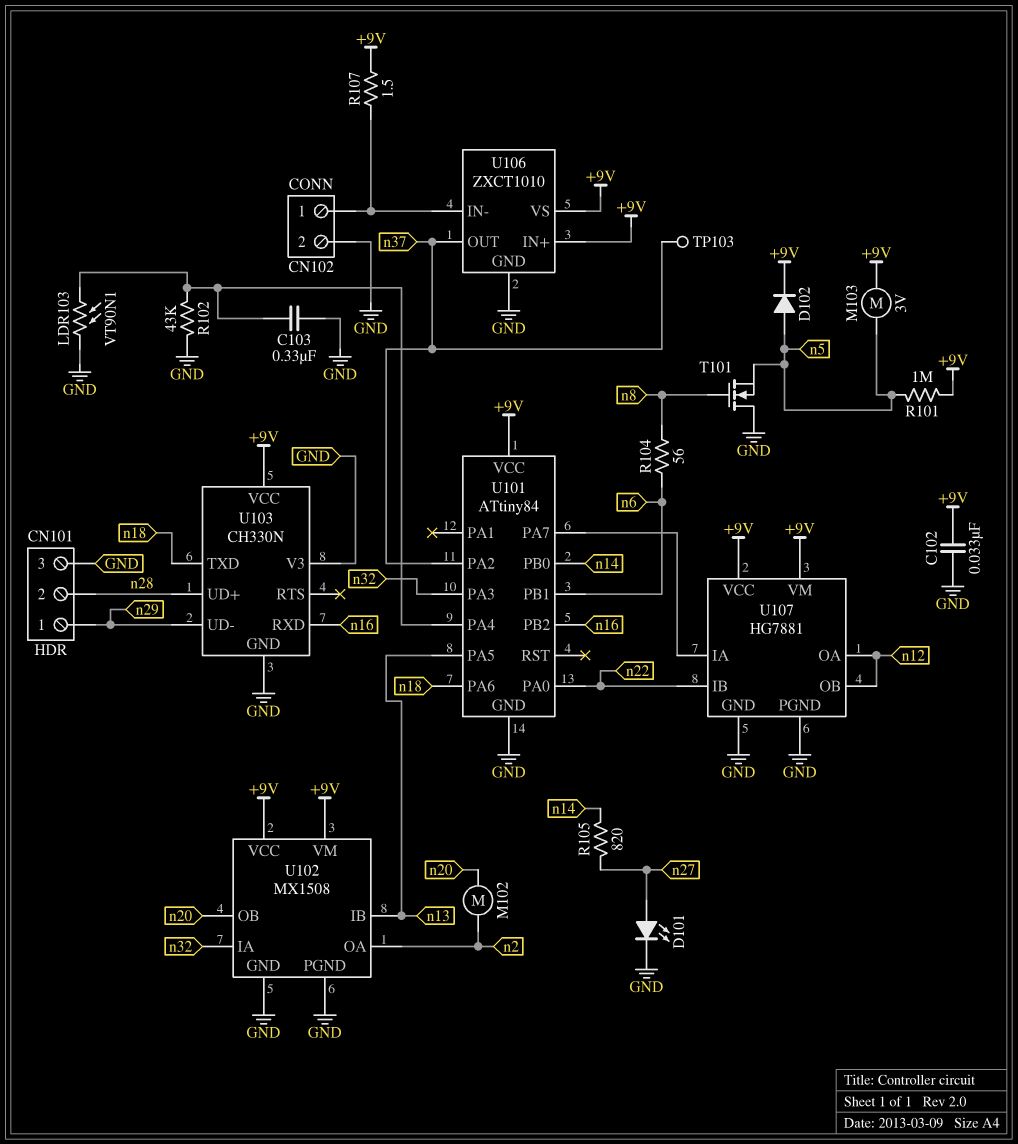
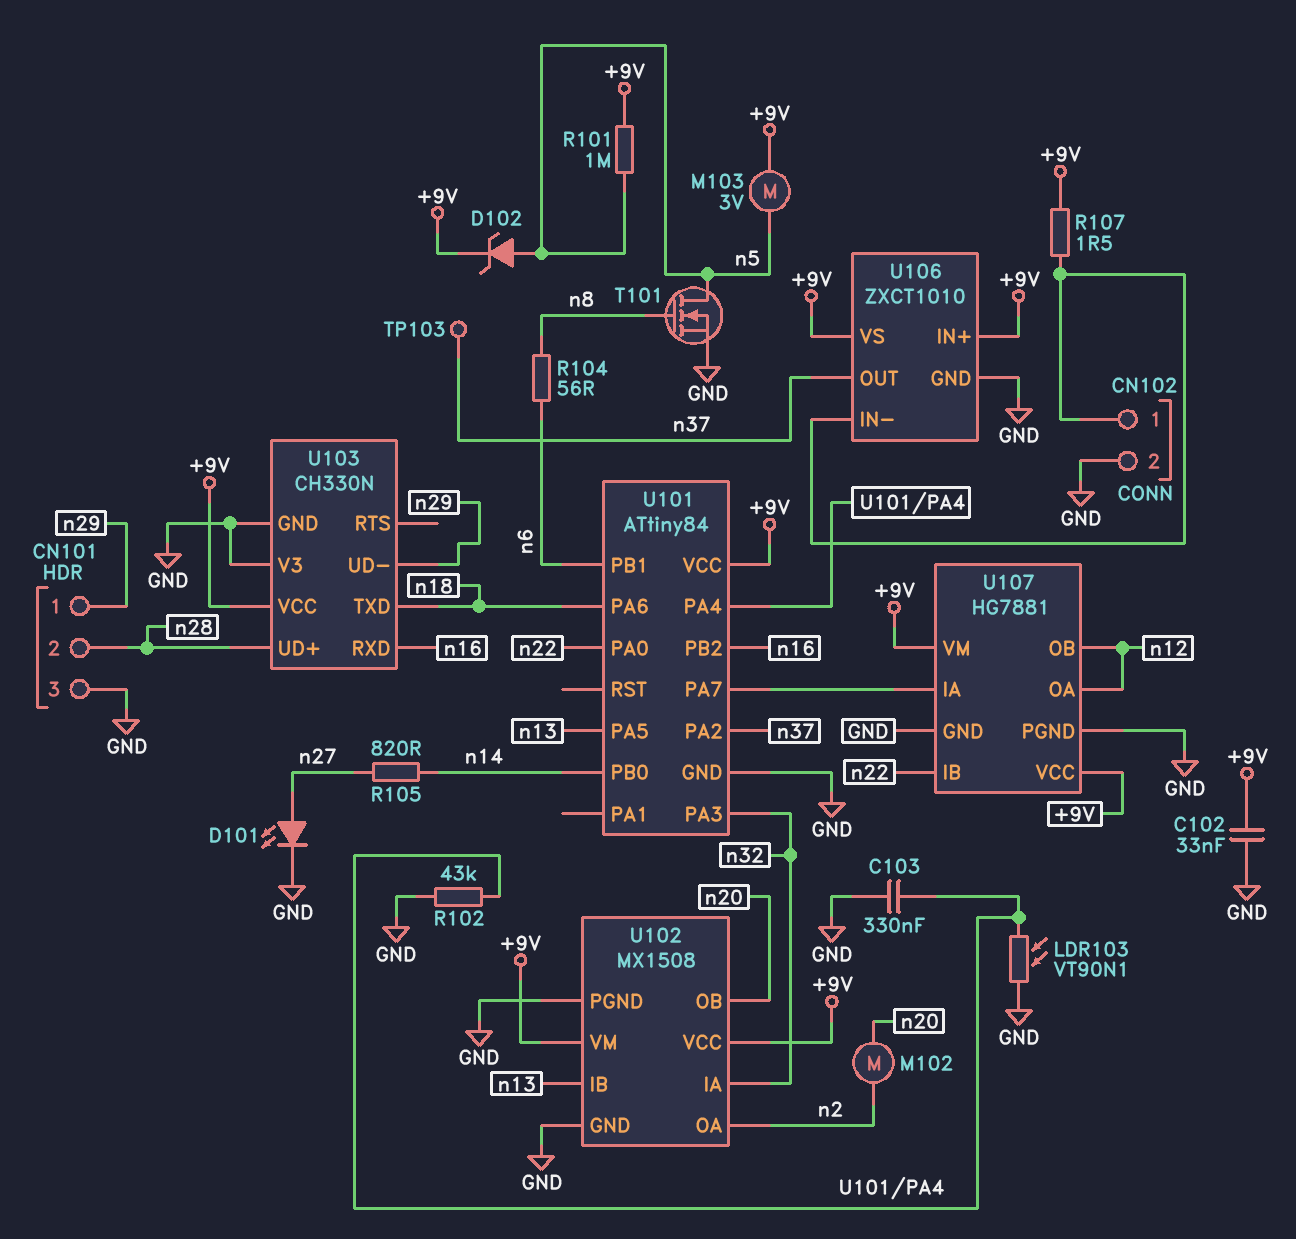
D102: diode (A n5, K +9V) -> zener (A n5, K +9V)
T101: NMOS (G n8, D GND, S n5) -> NMOS (G n8, D n5, S GND)

